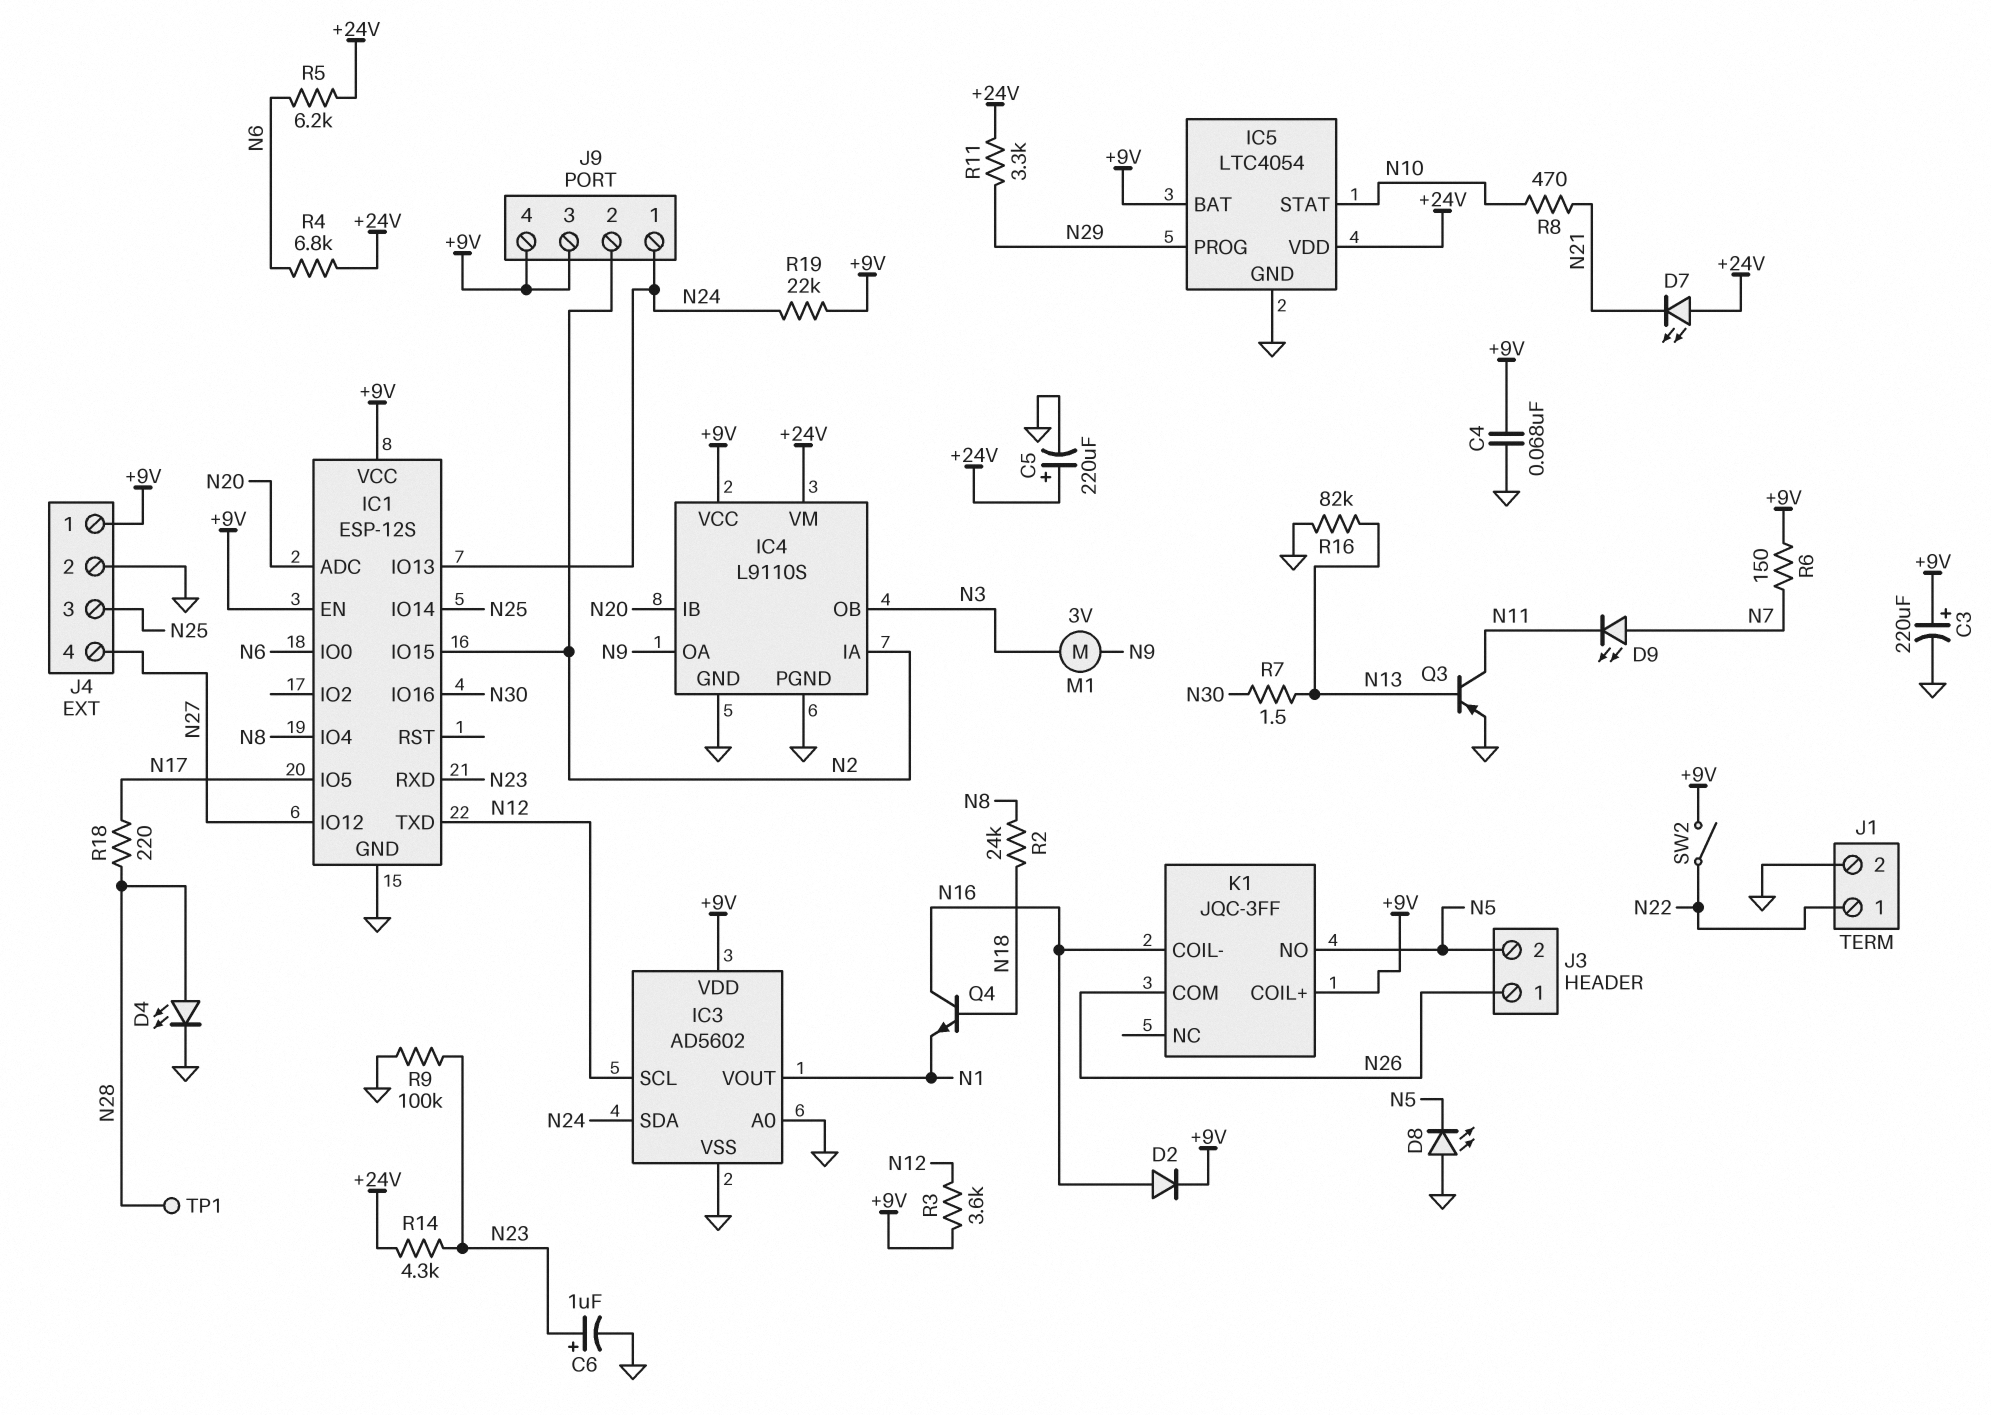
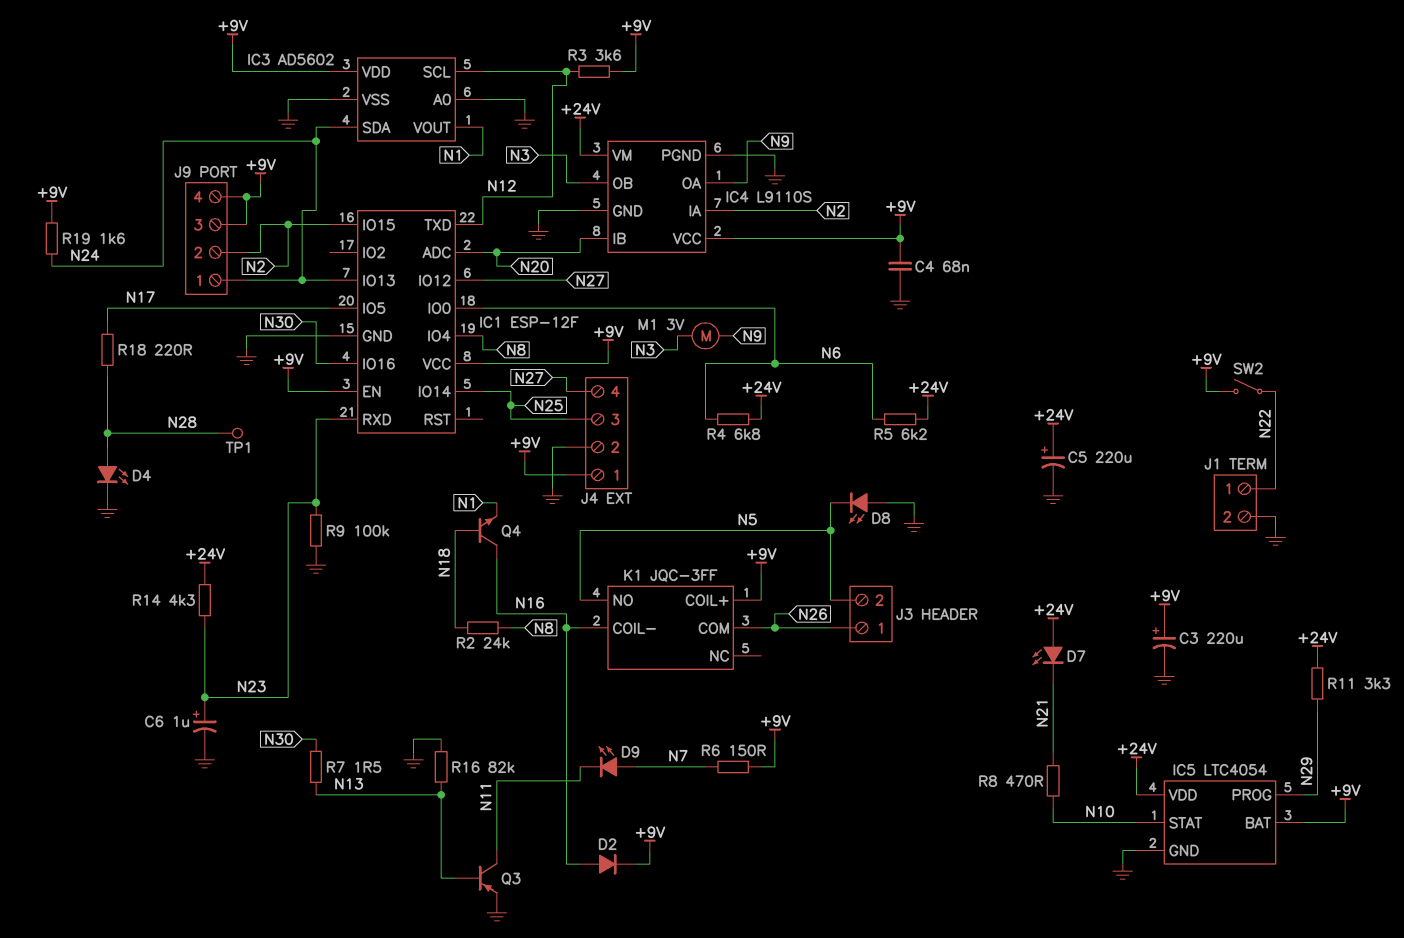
IC1: ESP-12S -> ESP-12F
R19: 22k (+9V, N24) -> 1.6k (+9V, N24)

